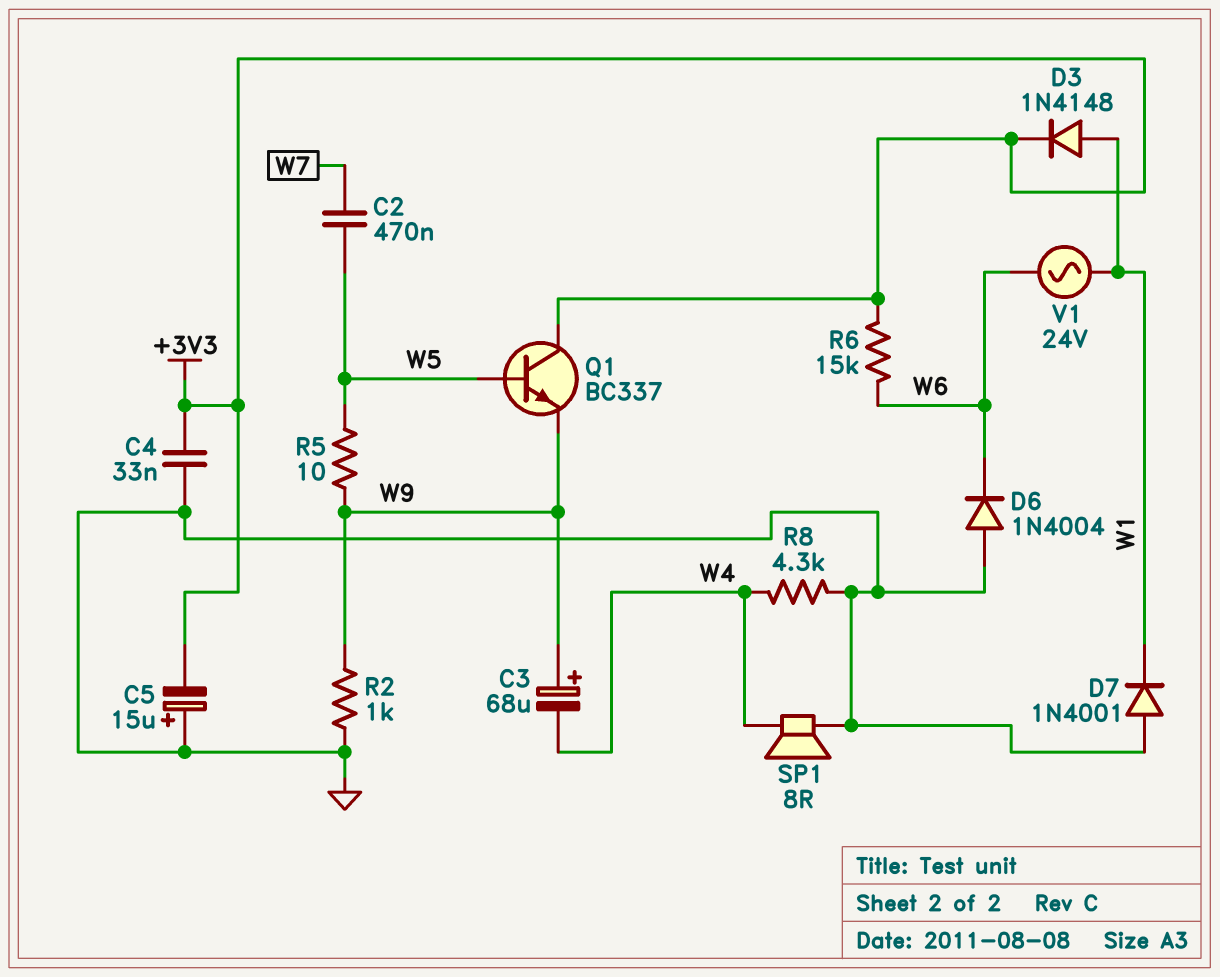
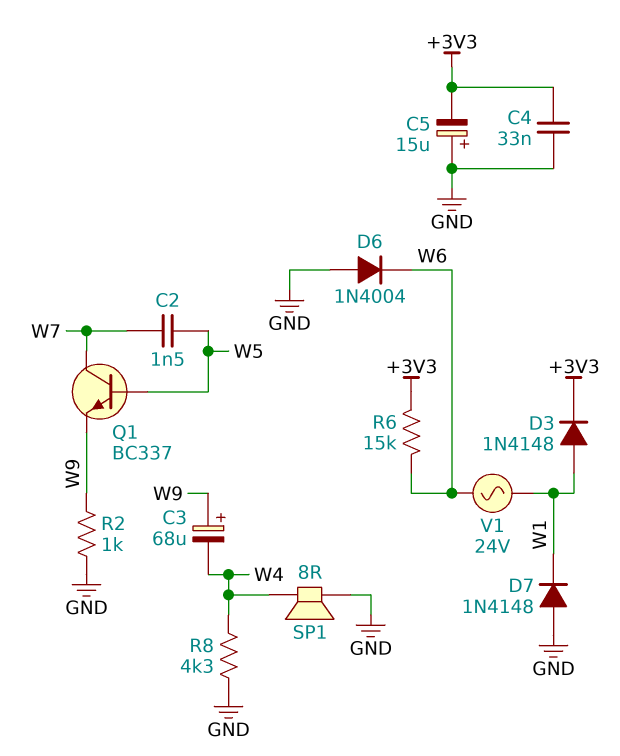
C2: 470nF (W5, W7) -> 1.5nF (W5, W7)
D7: diode 1N4001 (A GND, K W1) -> diode 1N4148 (A GND, K W1)
Q1: NPN BC337 (B W5, C +3V3, E W9) -> NPN BC337 (B W5, C W7, E W9)
R5: 10 (W5, W9) -> none

